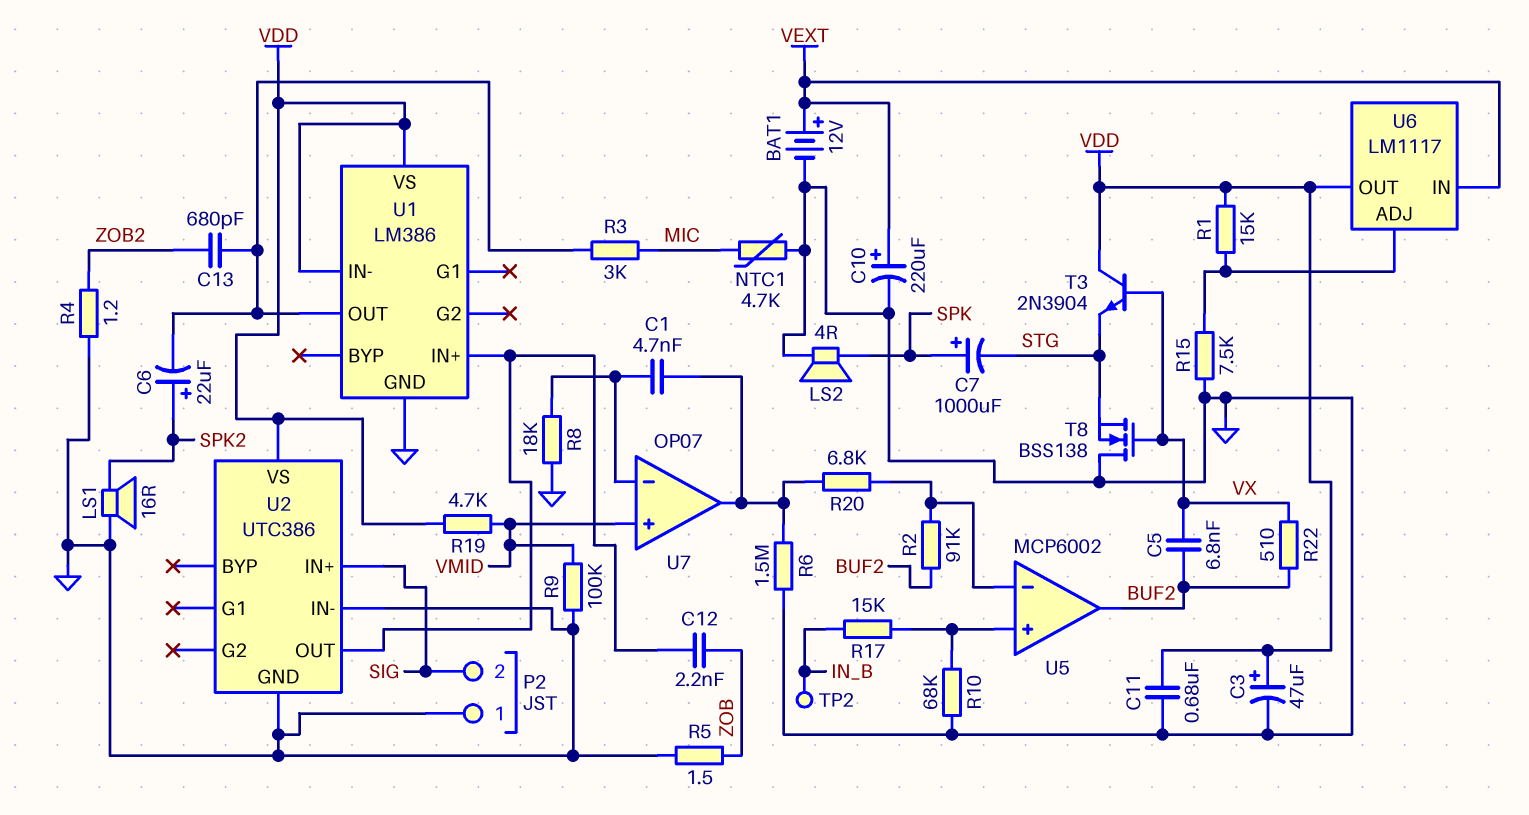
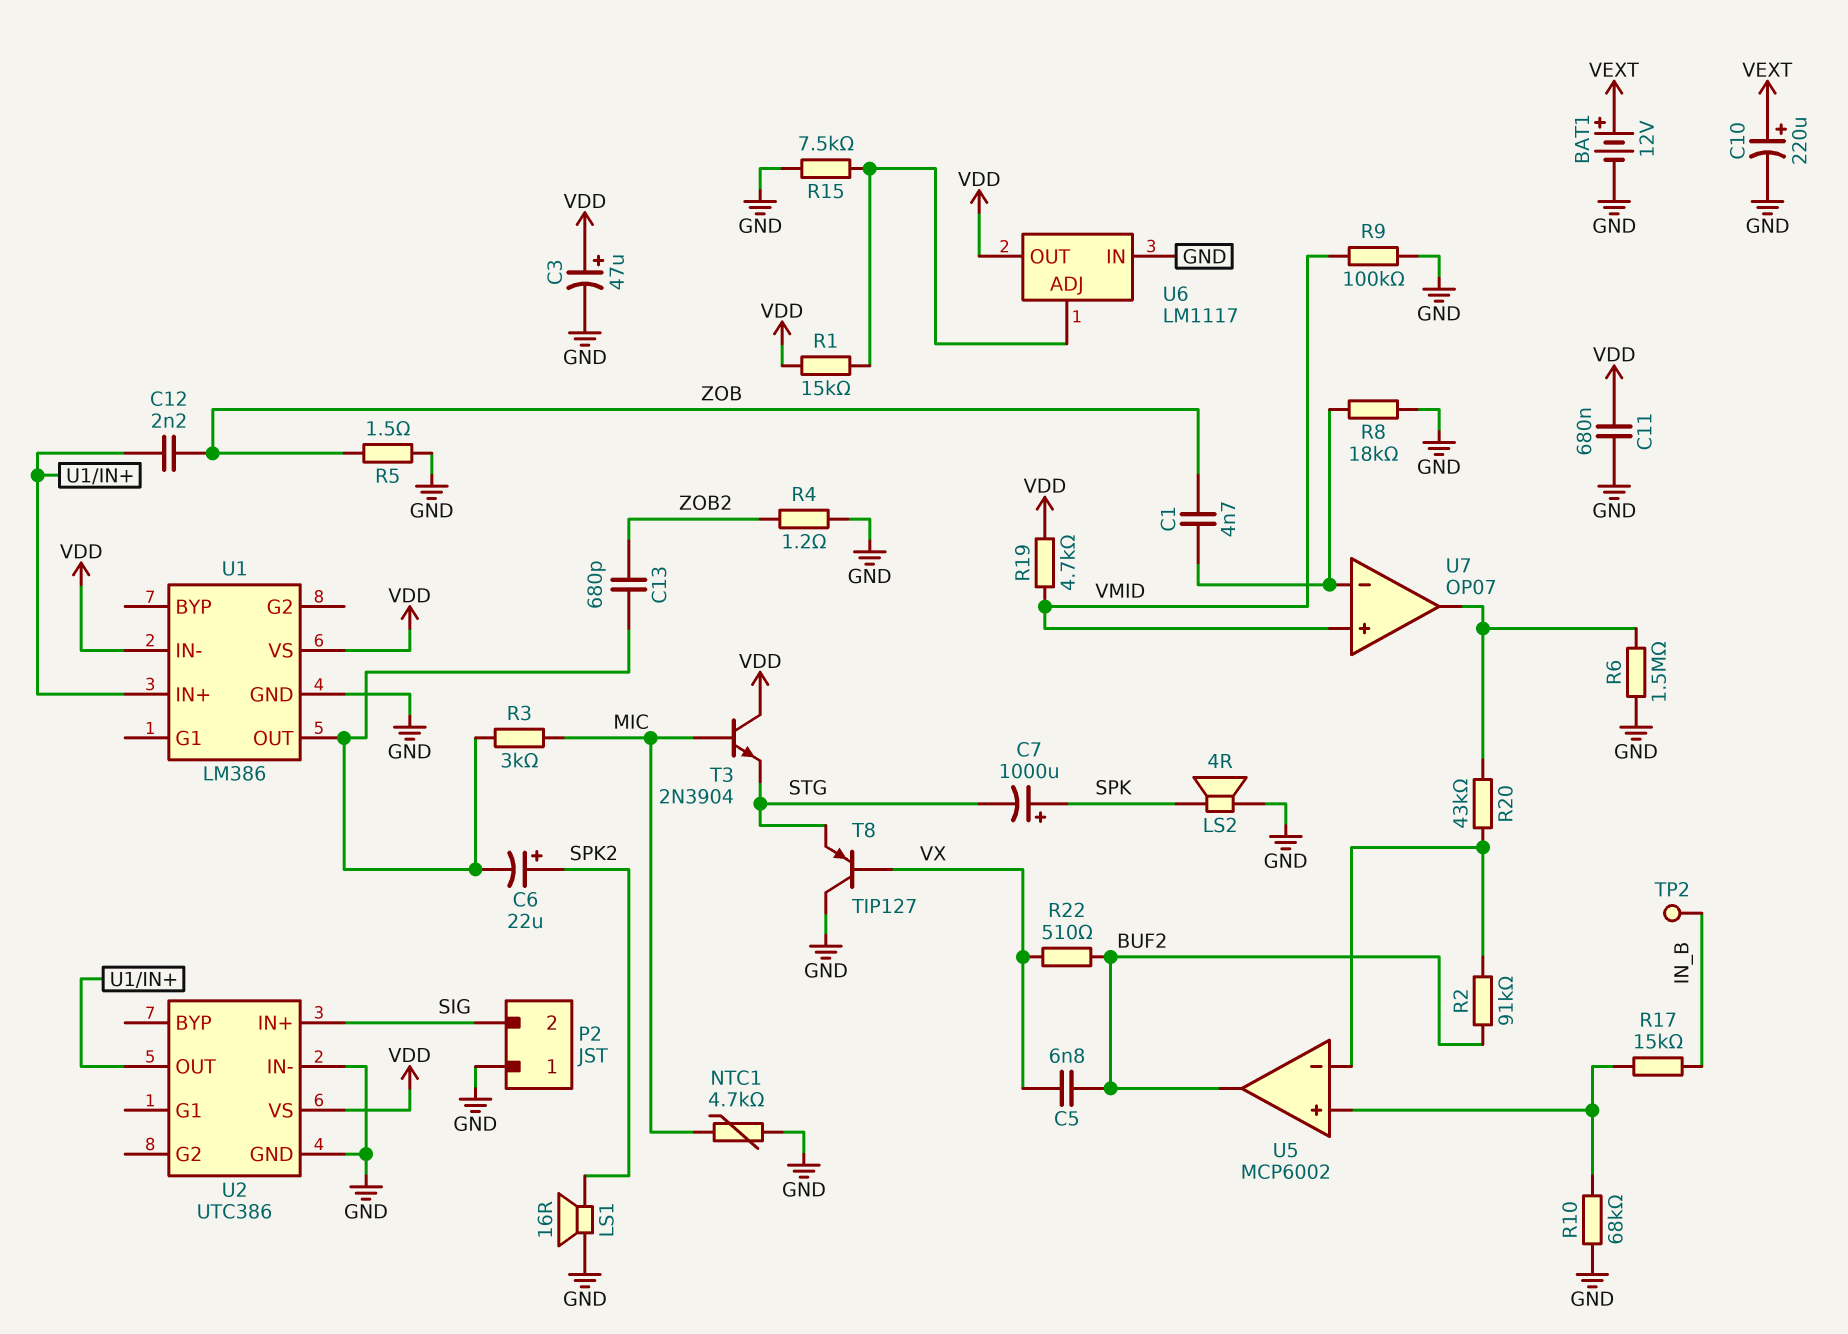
C1: 4.7nF (U7/in-, U7/out) -> 4.7nF (U7/in-, ZOB)
R20: 6.8k (U5/in-, U7/out) -> 43k (U5/in-, U7/out)
T3: NPN 2N3904 (B VX, C VDD, E STG) -> NPN 2N3904 (B MIC, C VDD, E STG)
T8: NMOS BSS138 (G VX, D GND, S STG) -> PNP TIP127 (B VX, C GND, E STG)
U6 pin IN: VEXT -> GND

